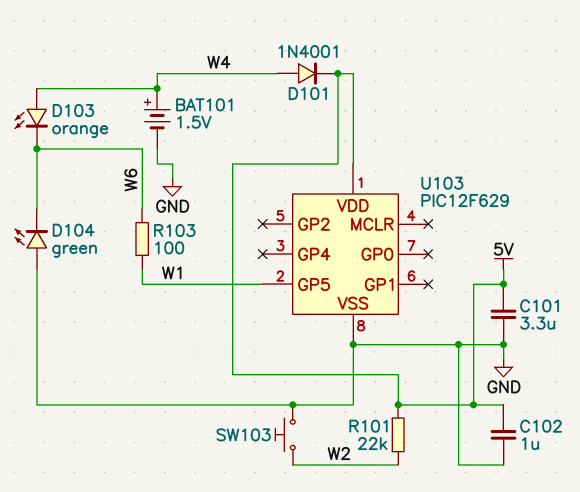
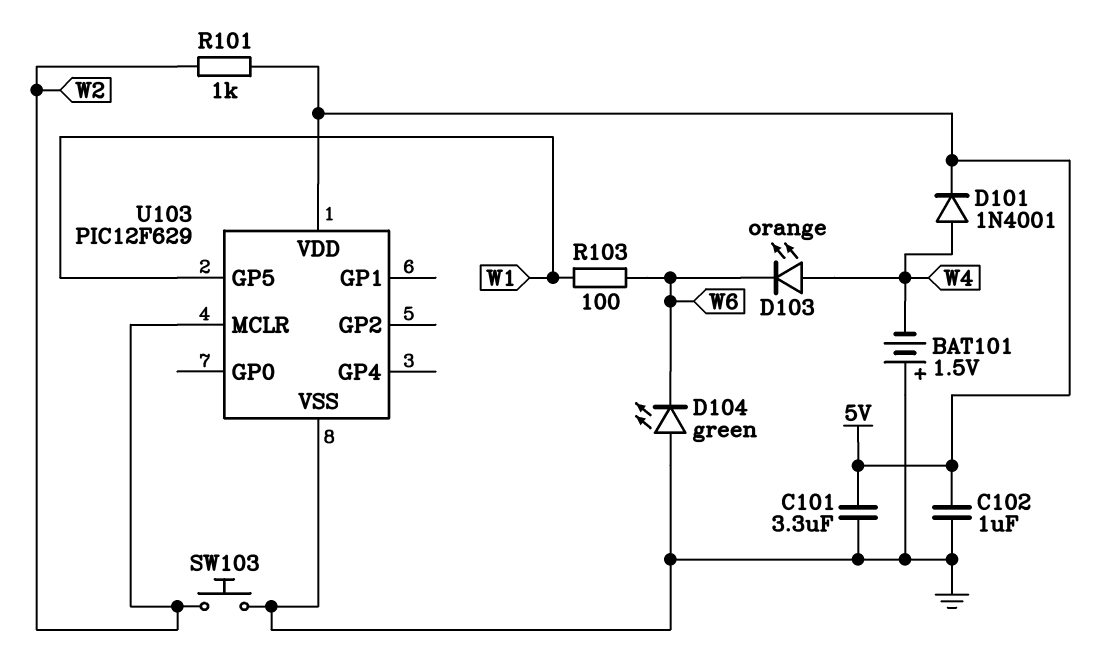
BAT101: 1.5V (plus W4, minus GND) -> 1.5V (plus GND, minus W4)
R101: 22k (5V, W2) -> 1k (5V, W2)
U103 pin MCLR: none -> W2

